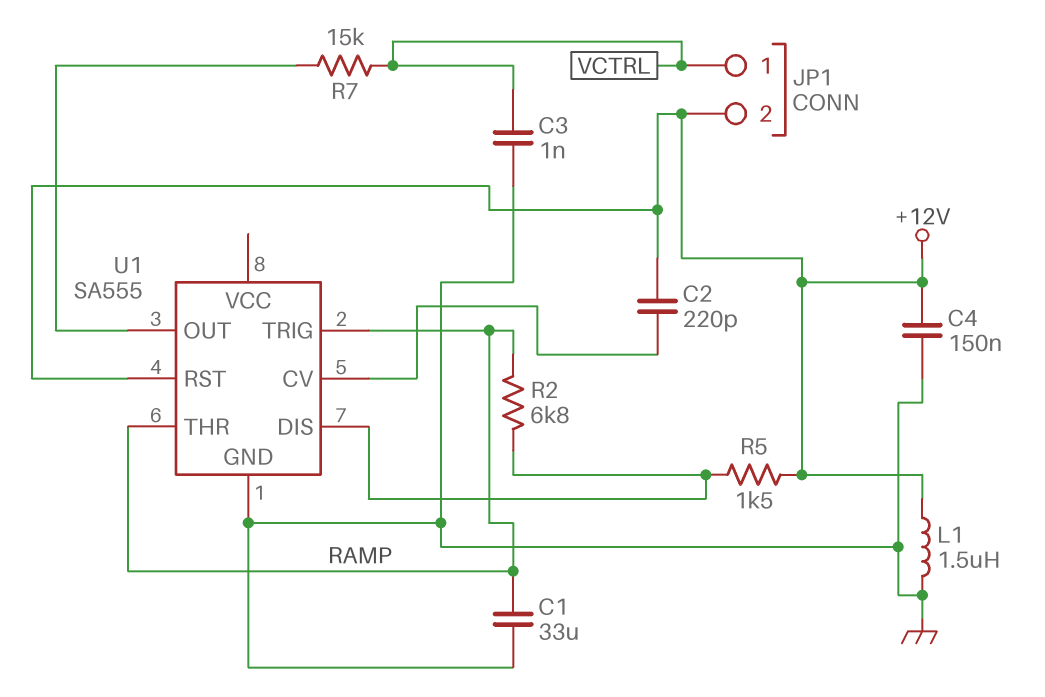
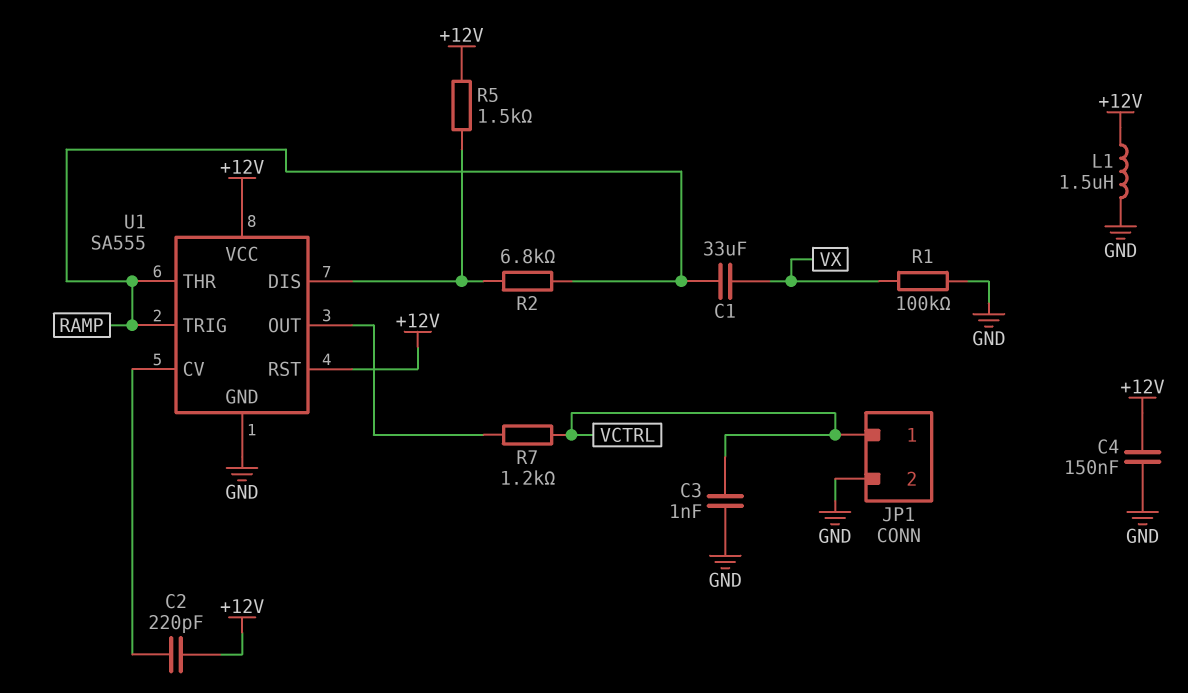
C1: 33uF (GND, RAMP) -> 33uF (RAMP, VX)
JP1 pin 2: +12V -> GND
R1: none -> 100k (GND, VX)
R7: 15k (U1/OUT, VCTRL) -> 1.2k (U1/OUT, VCTRL)
U1 pin VCC: none -> +12V

